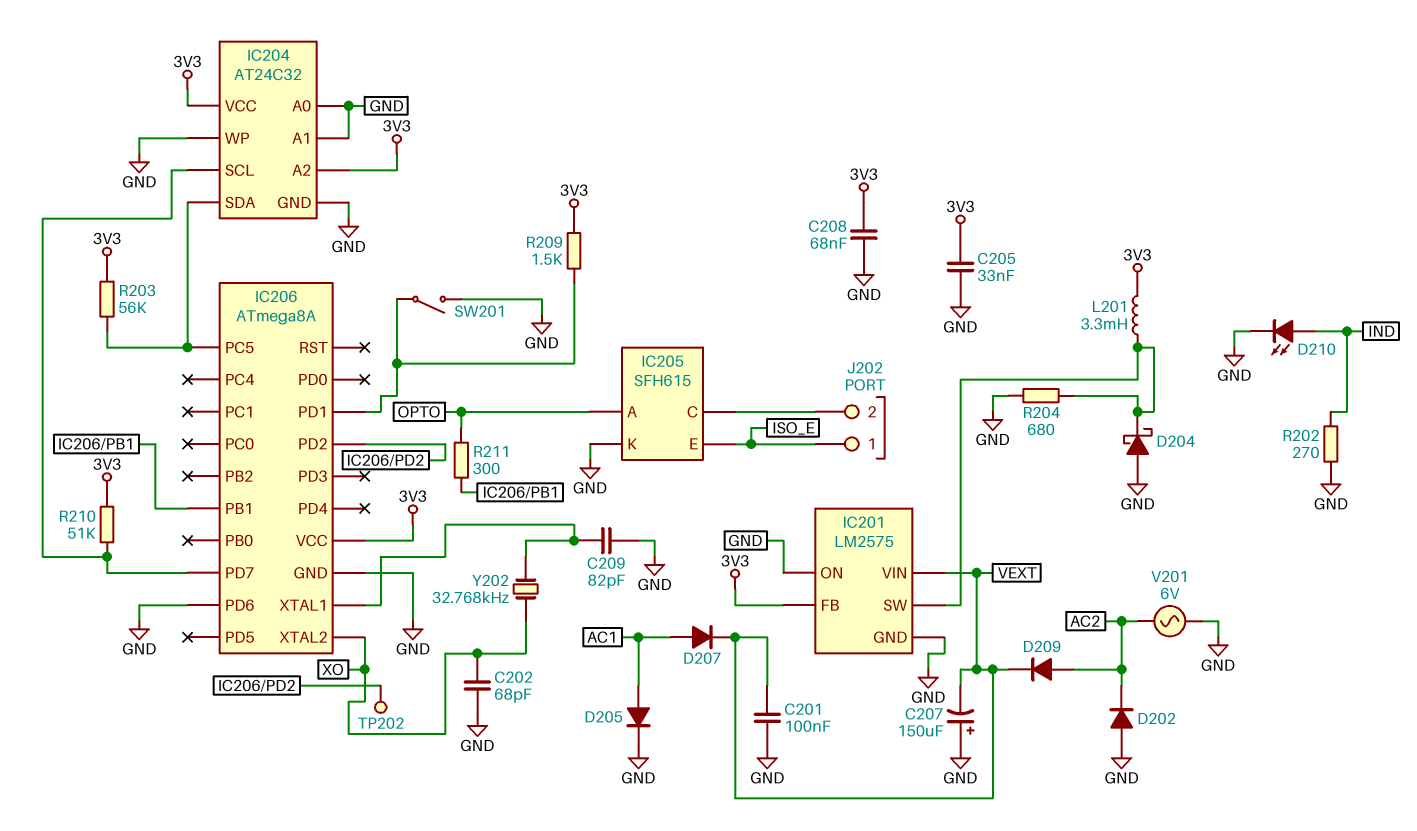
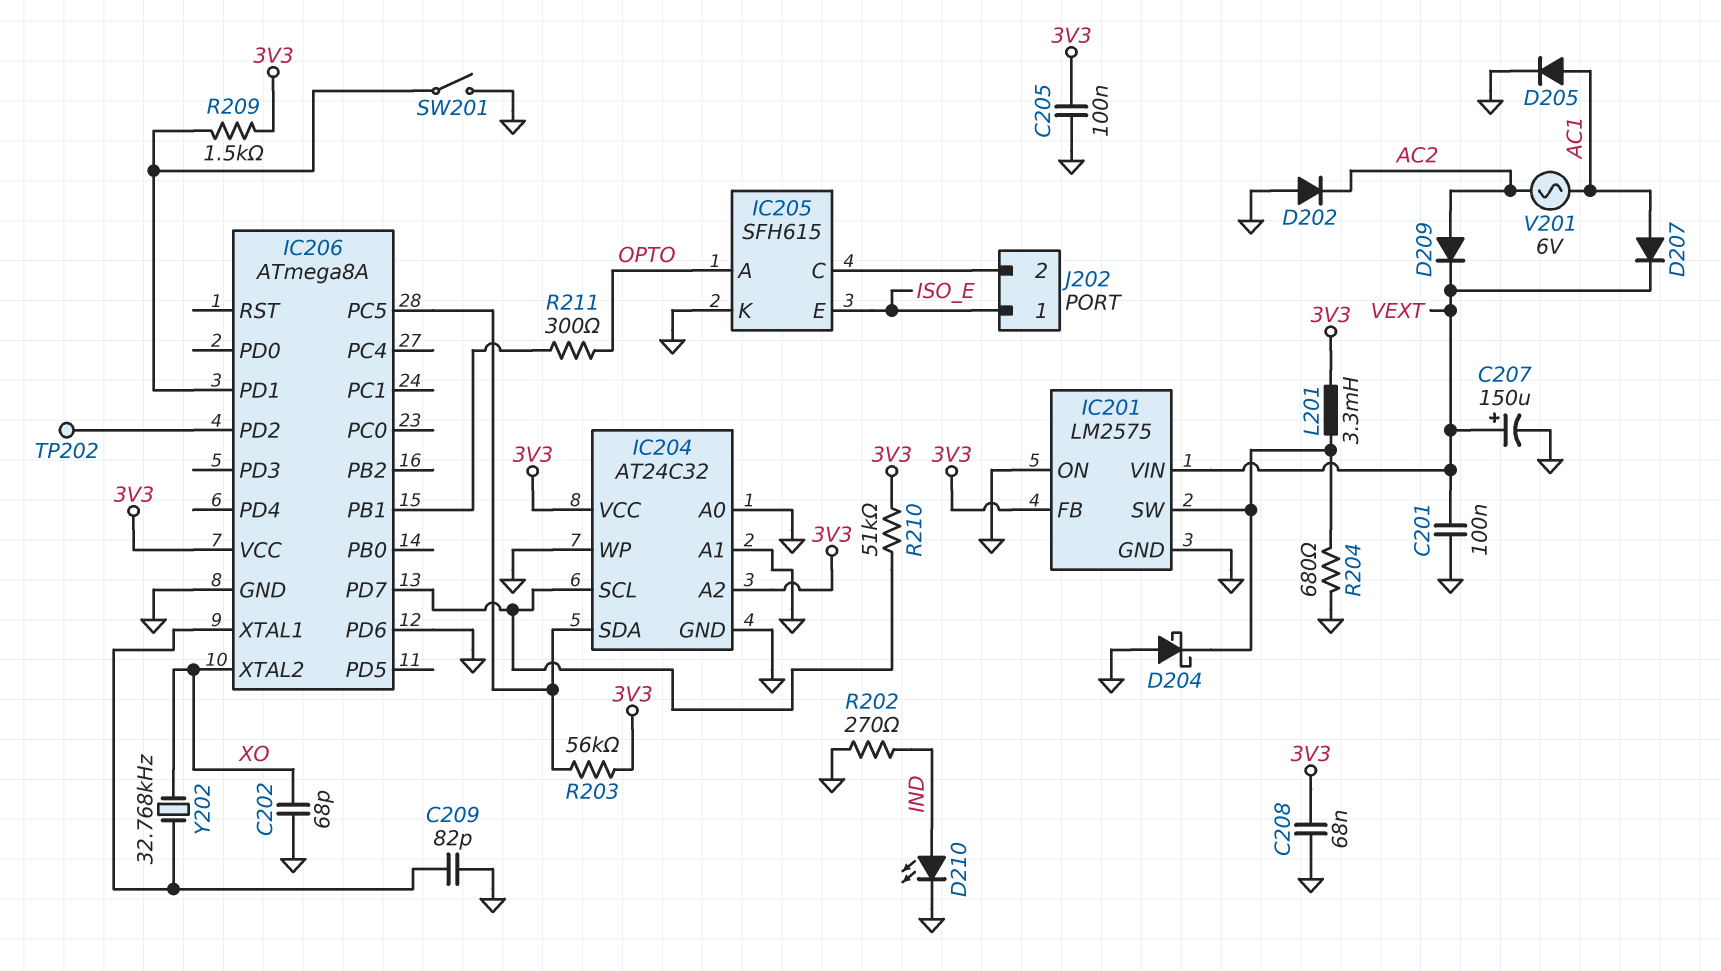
C205: 33nF (3V3, GND) -> 100nF (3V3, GND)
C207: 150uF (plus GND, minus VEXT) -> 150uF (plus VEXT, minus GND)
V201: AC 6V (AC2, GND) -> AC 6V (AC1, AC2)

